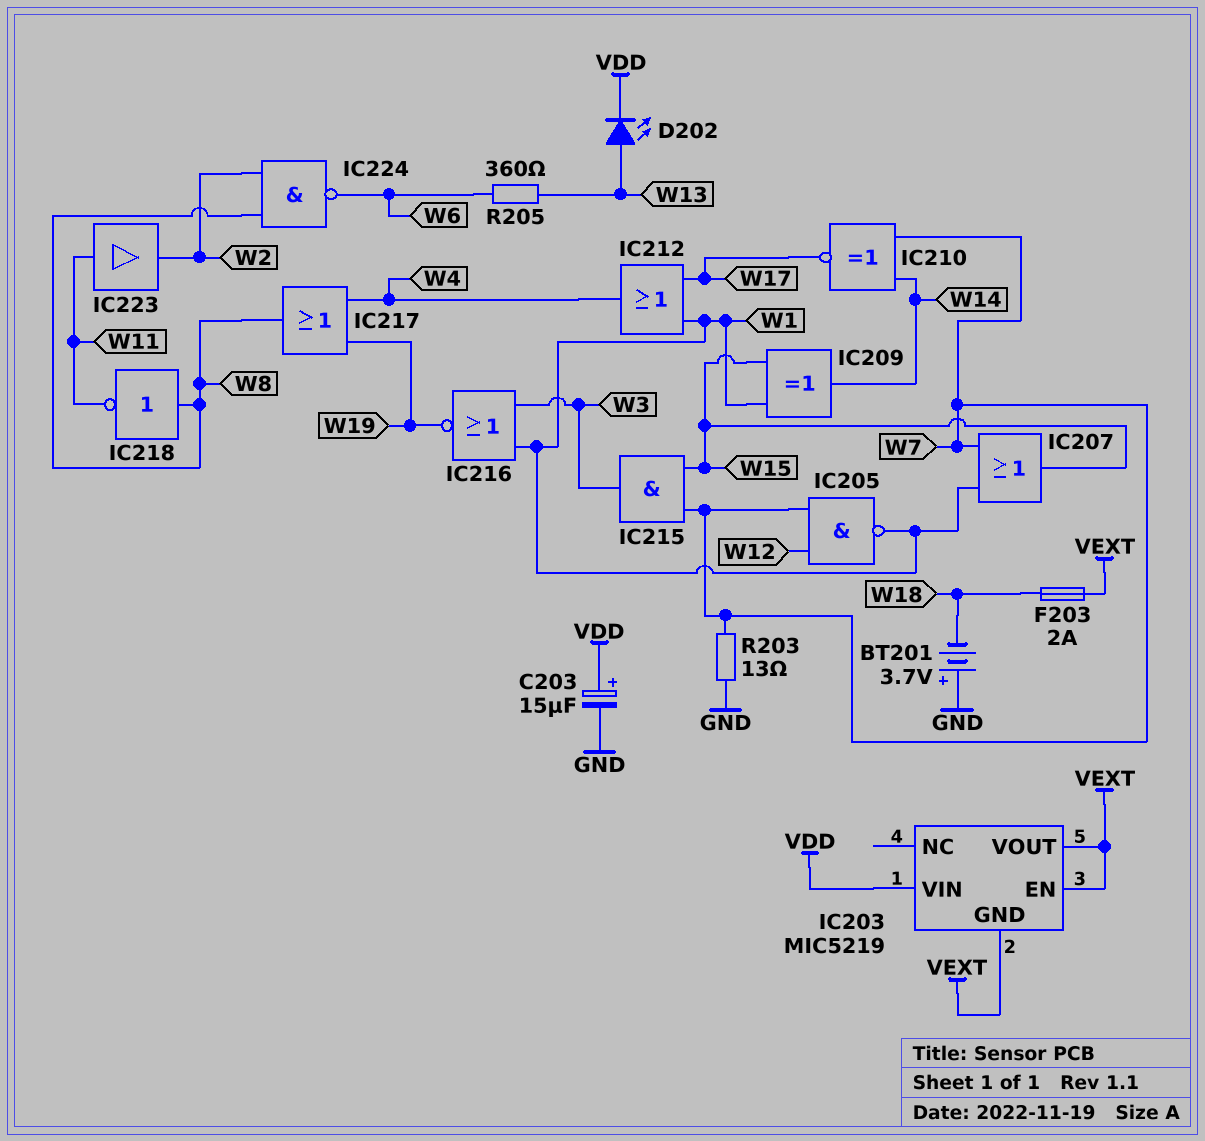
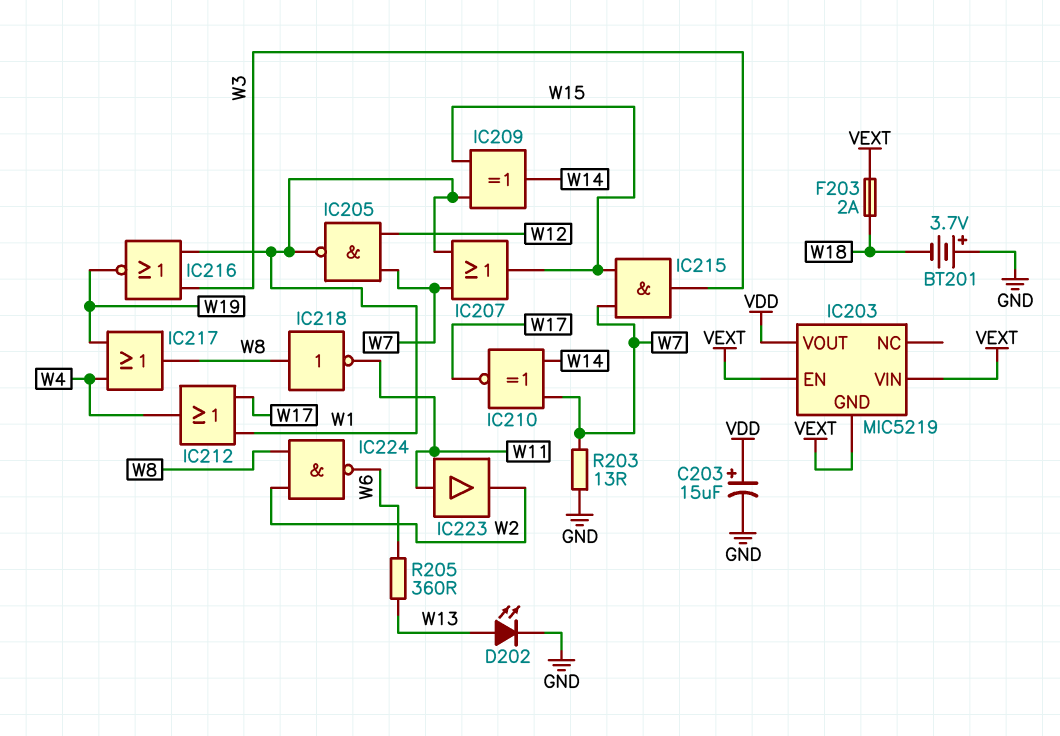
D202: LED (A W13, K VDD) -> LED (A W13, K GND)
IC203 pin VIN: VDD -> VEXT
IC203 pin VOUT: VEXT -> VDD

